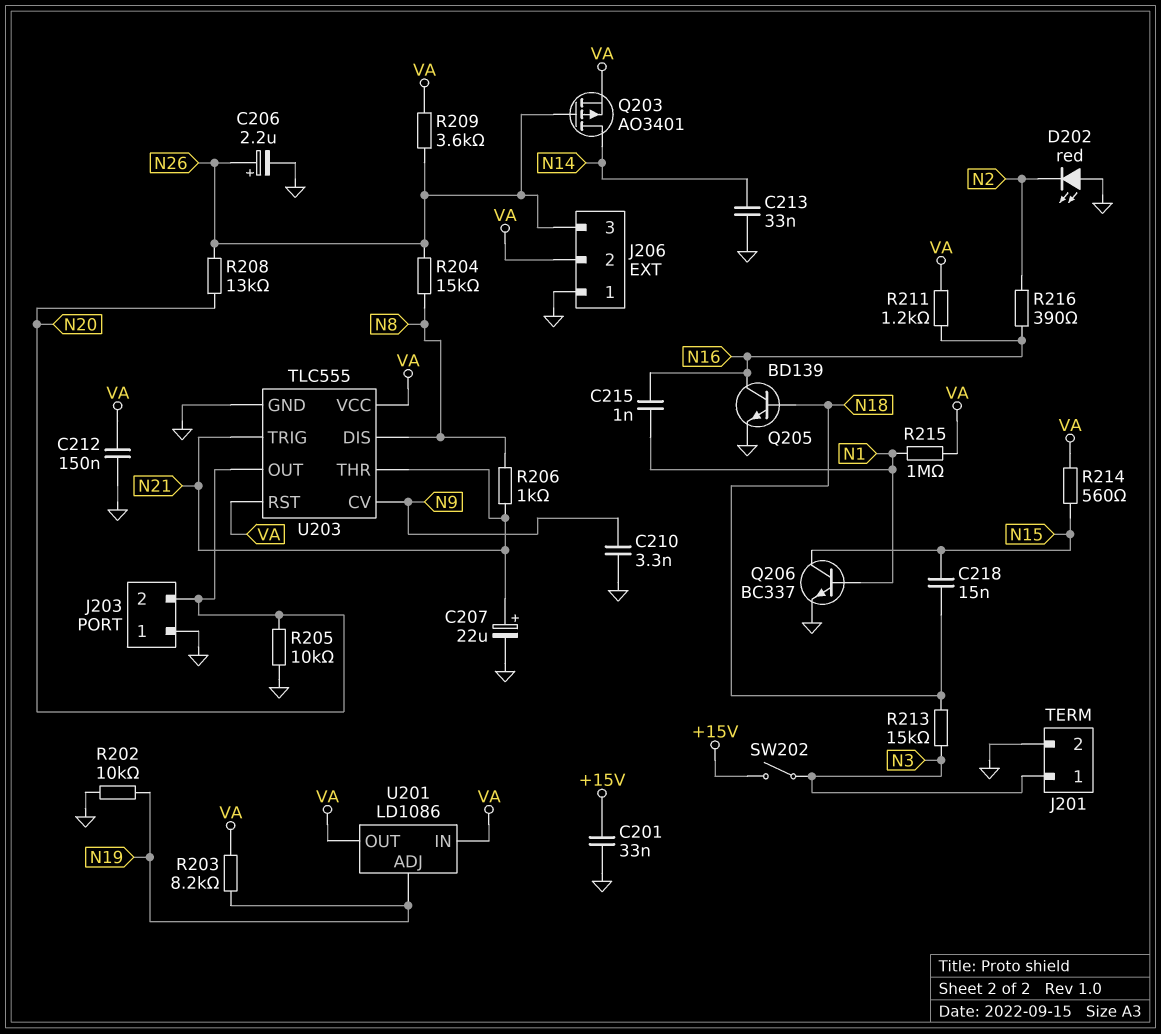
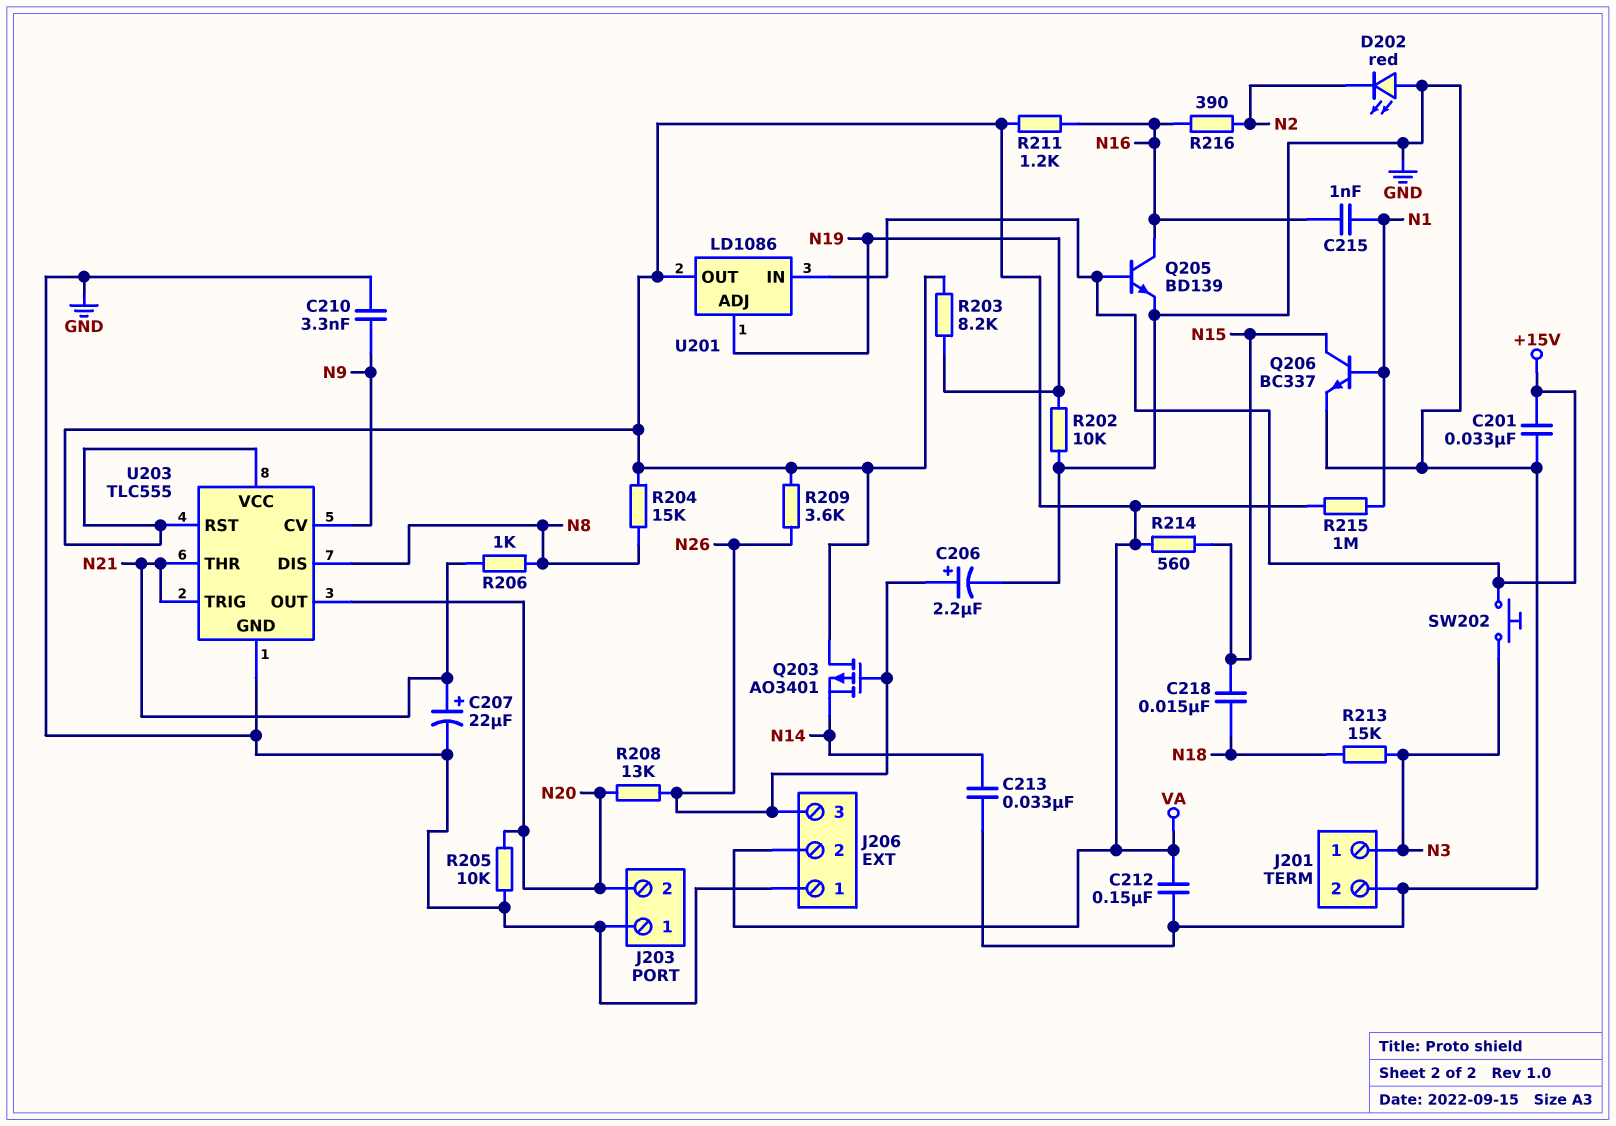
Q203: PMOS AO3401 (G N26, D N14, S VA) -> PMOS AO3401 (G N26, D VA, S N14)
Q205: NPN BD139 (B N18, C N16, E GND) -> NPN BD139 (B +15V, C N16, E GND)
R204: 15k (N8, N26) -> 15k (N8, VA)
SW202: switch (+15V, N3) -> button (+15V, N3)
U201 pin IN: VA -> +15V

